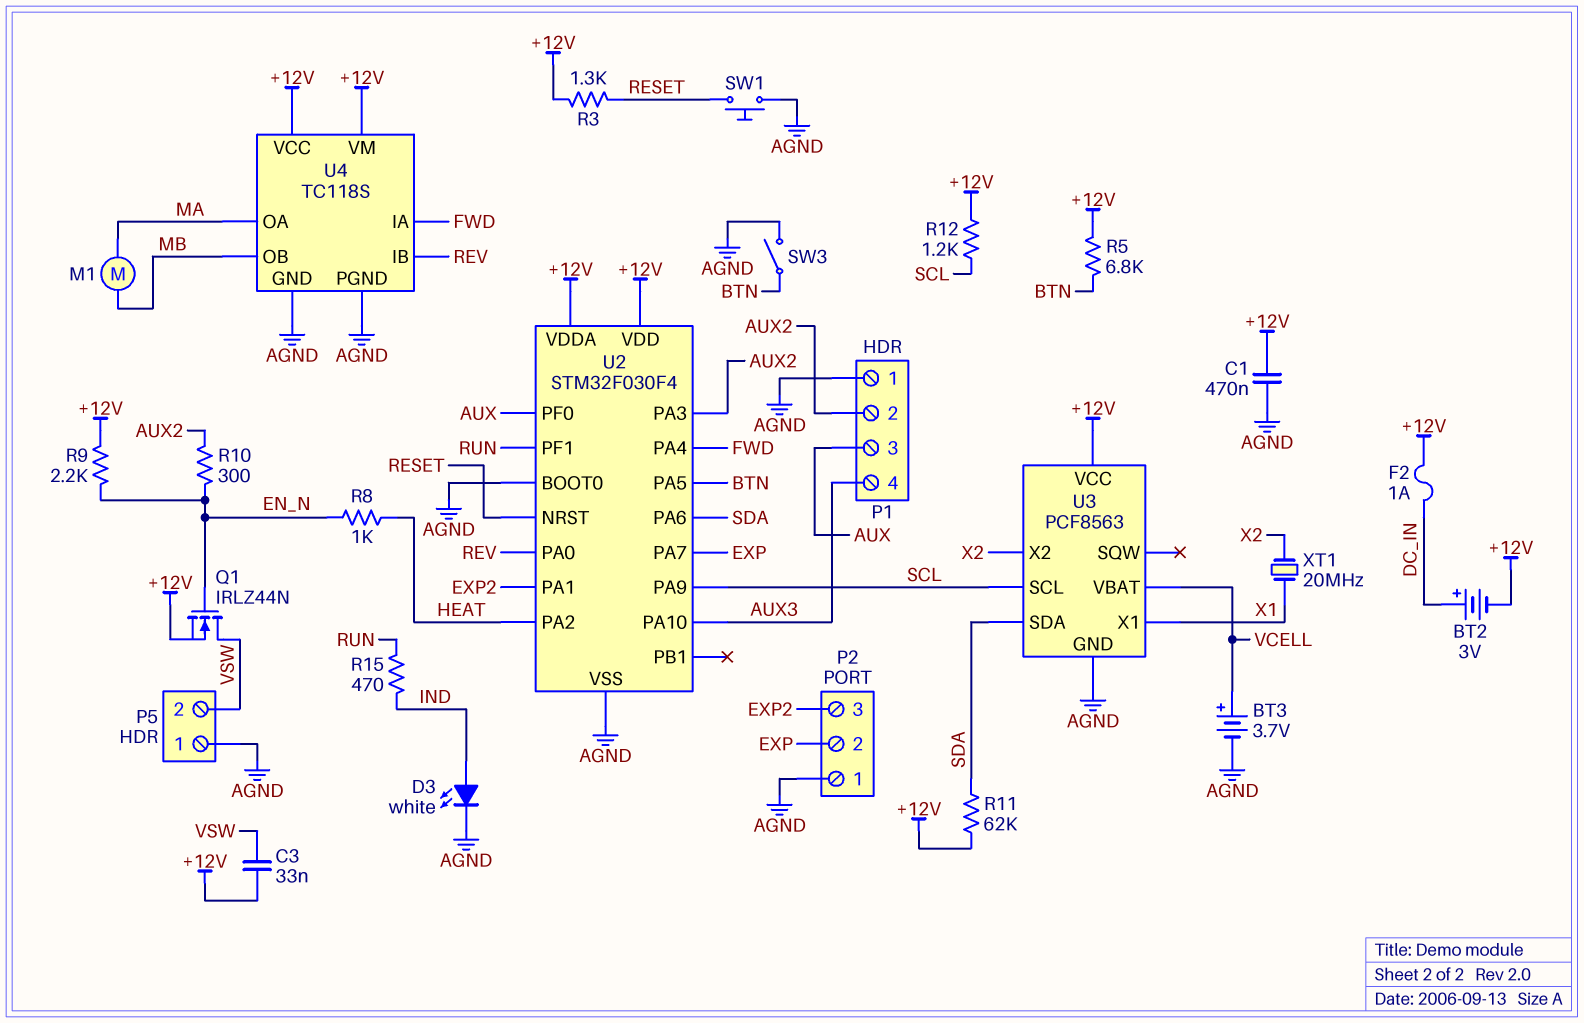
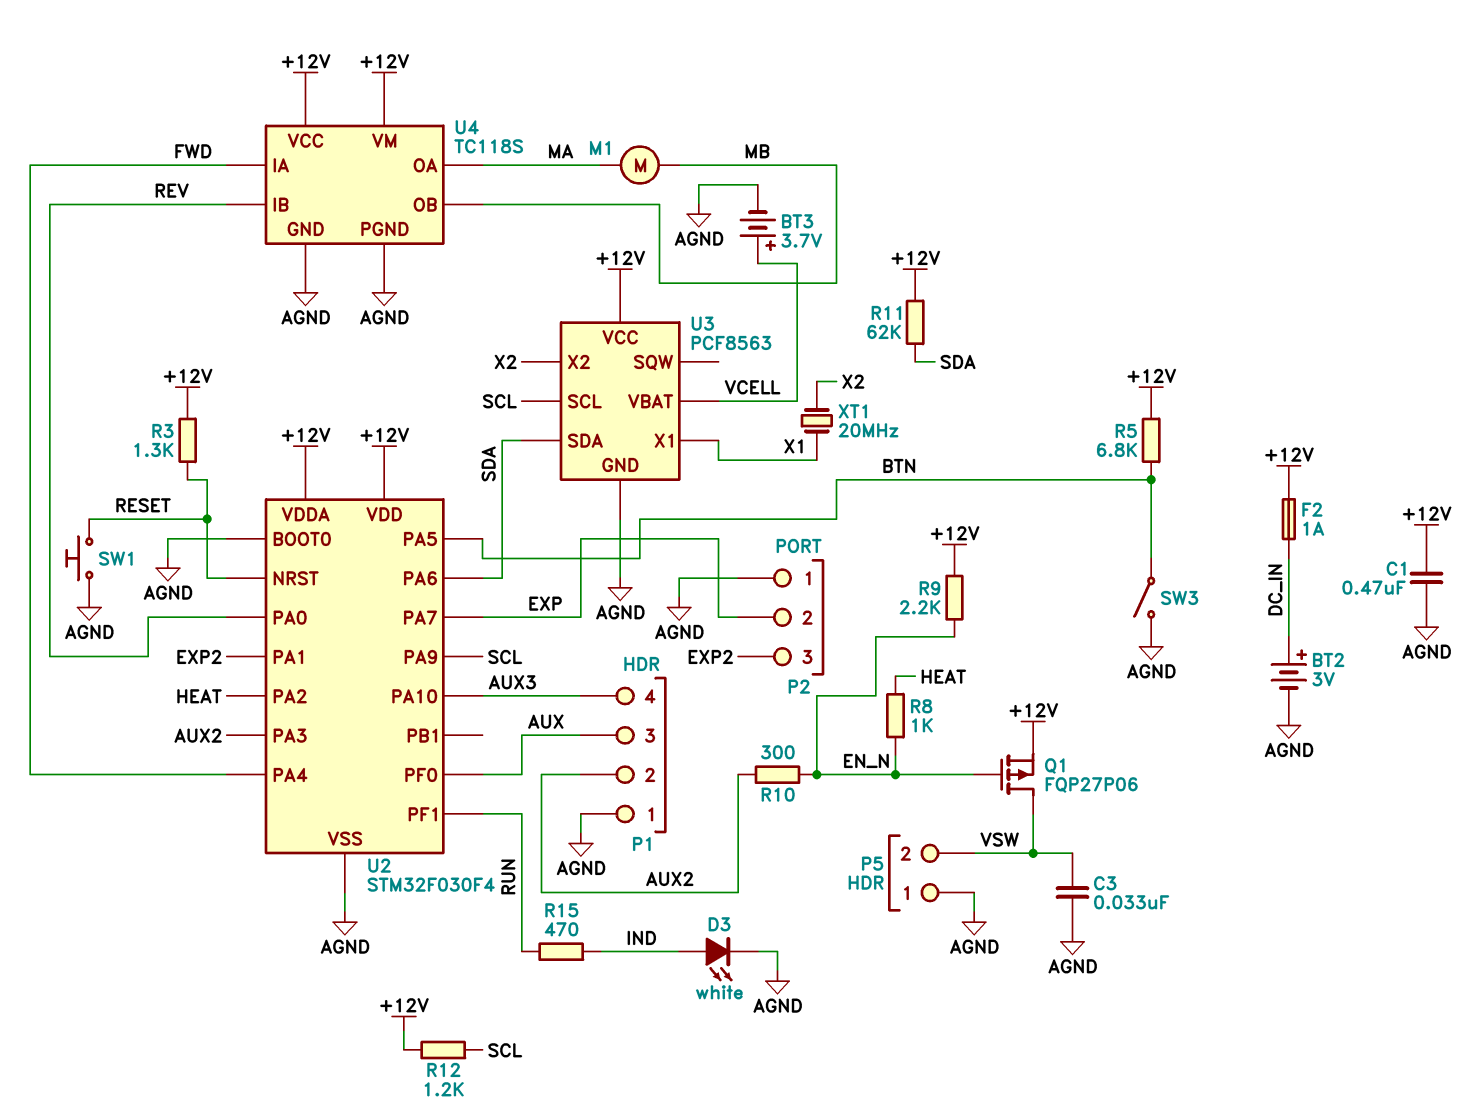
BT2: 3V (plus DC_IN, minus +12V) -> 3V (plus DC_IN, minus AGND)
C3: 33nF (+12V, VSW) -> 33nF (AGND, VSW)
Q1: NMOS IRLZ44N (G EN_N, D VSW, S +12V) -> PMOS FQP27P06 (G EN_N, D VSW, S +12V)

